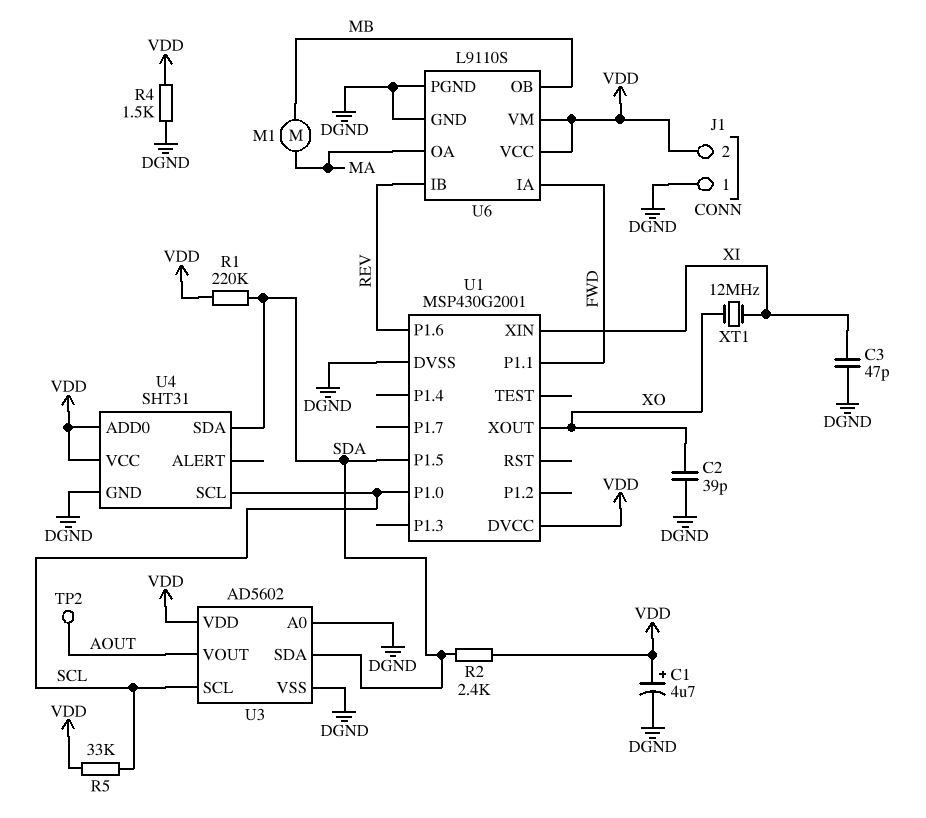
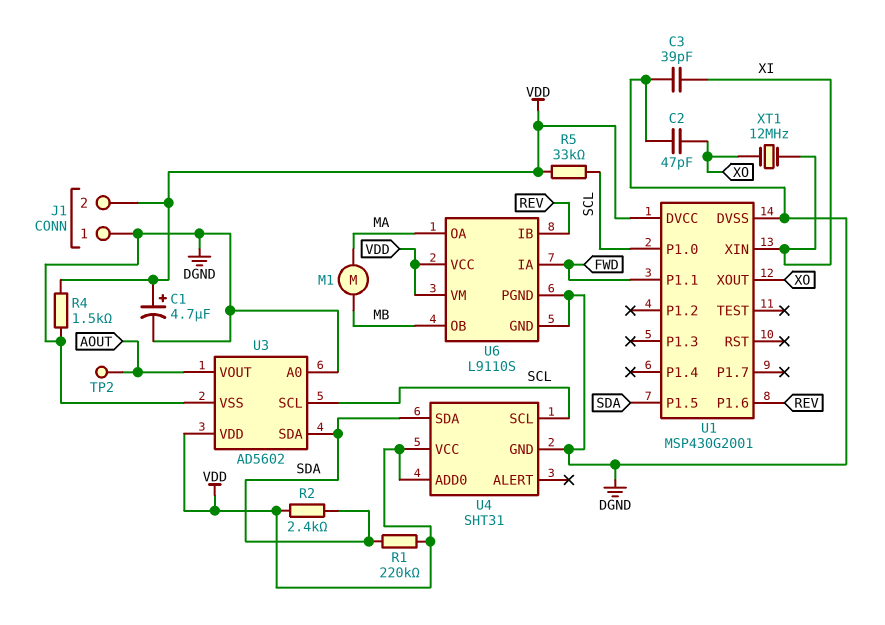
C2: 39pF (DGND, XO) -> 47pF (DGND, XO)
C3: 47pF (DGND, XI) -> 39pF (DGND, XI)

